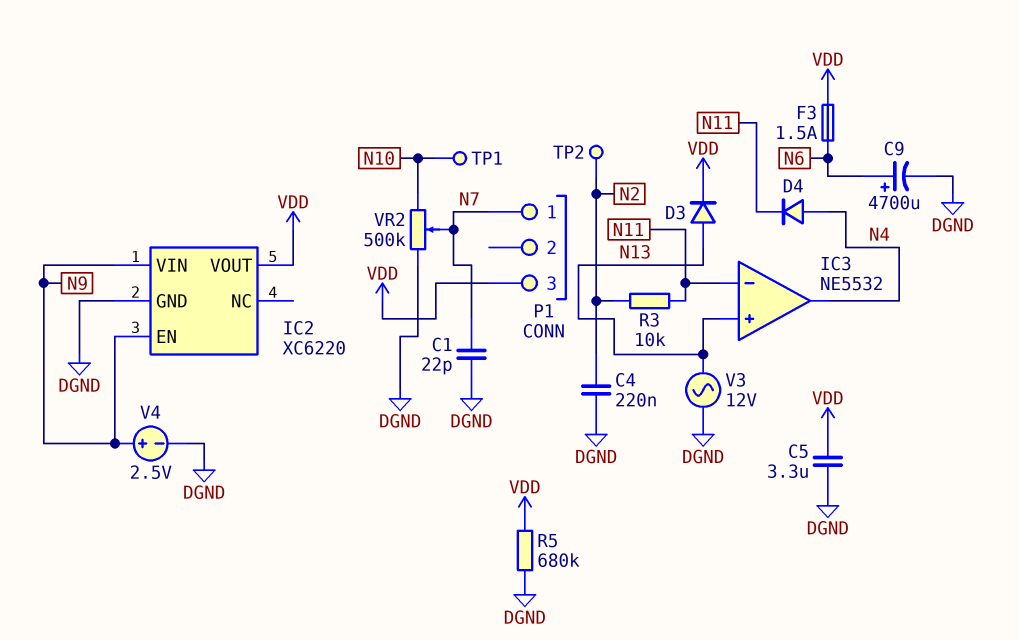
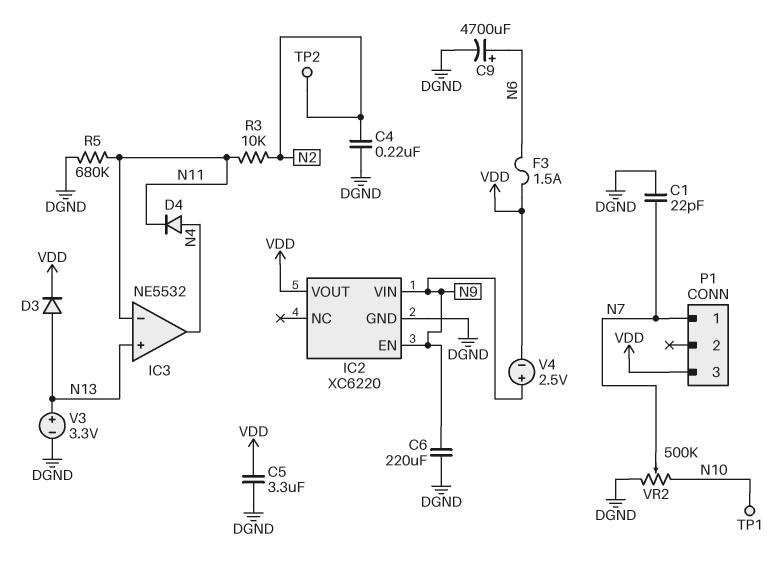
C6: none -> 220uF (DGND, N9)
R5: 680k (DGND, VDD) -> 680k (DGND, N11)
V3: AC 12V (DGND, N13) -> 3.3V (plus N13, minus DGND)
V4: 2.5V (plus N9, minus DGND) -> 2.5V (plus N9, minus VDD)

